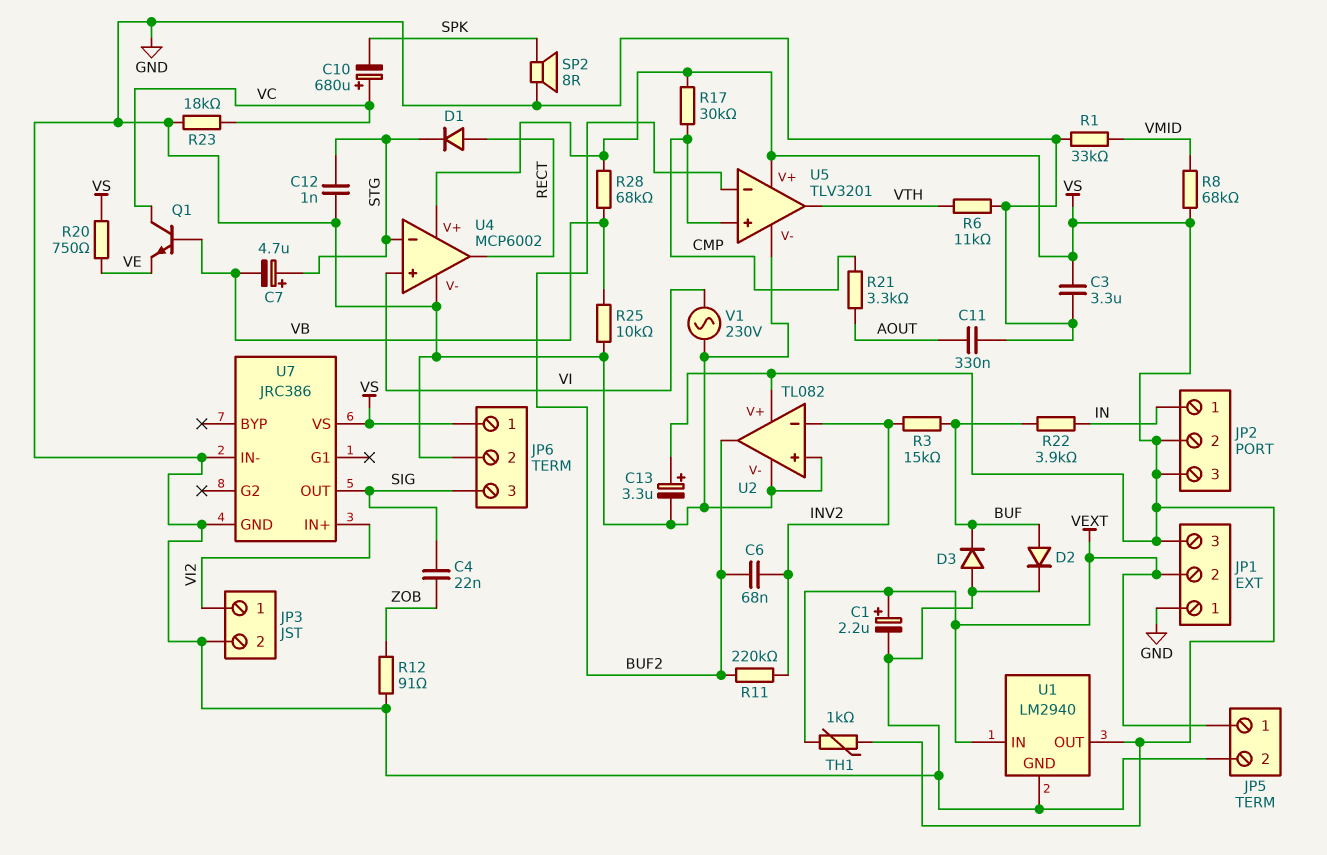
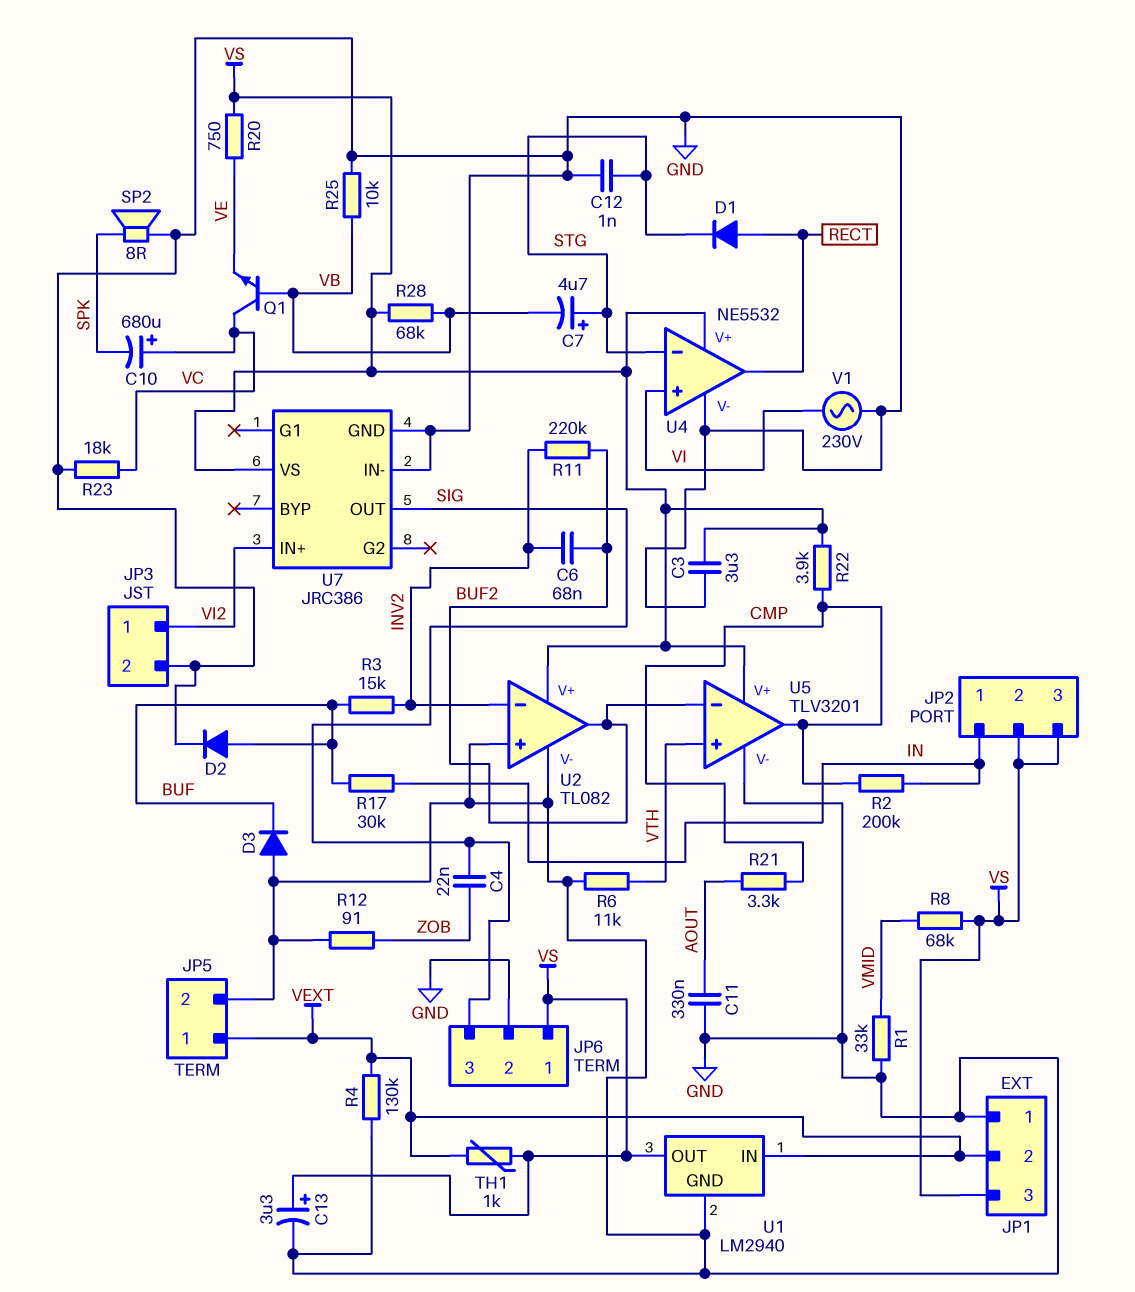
C1: 2.2uF (plus VEXT, minus GND) -> none
R2: none -> 200k (CMP, IN)
R4: none -> 130k (GND, VEXT)
R17: 30k (CMP, VS) -> 30k (BUF, IN)
R22: 3.9k (BUF, IN) -> 3.9k (CMP, VS)
U4: MCP6002 -> NE5532
U5 pin in+: CMP -> VTH
U5 pin out: VTH -> CMP

